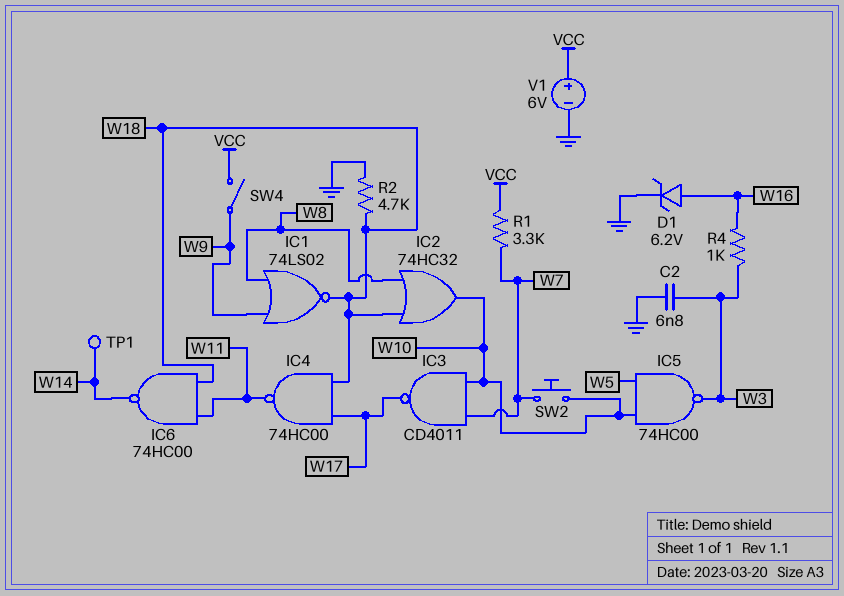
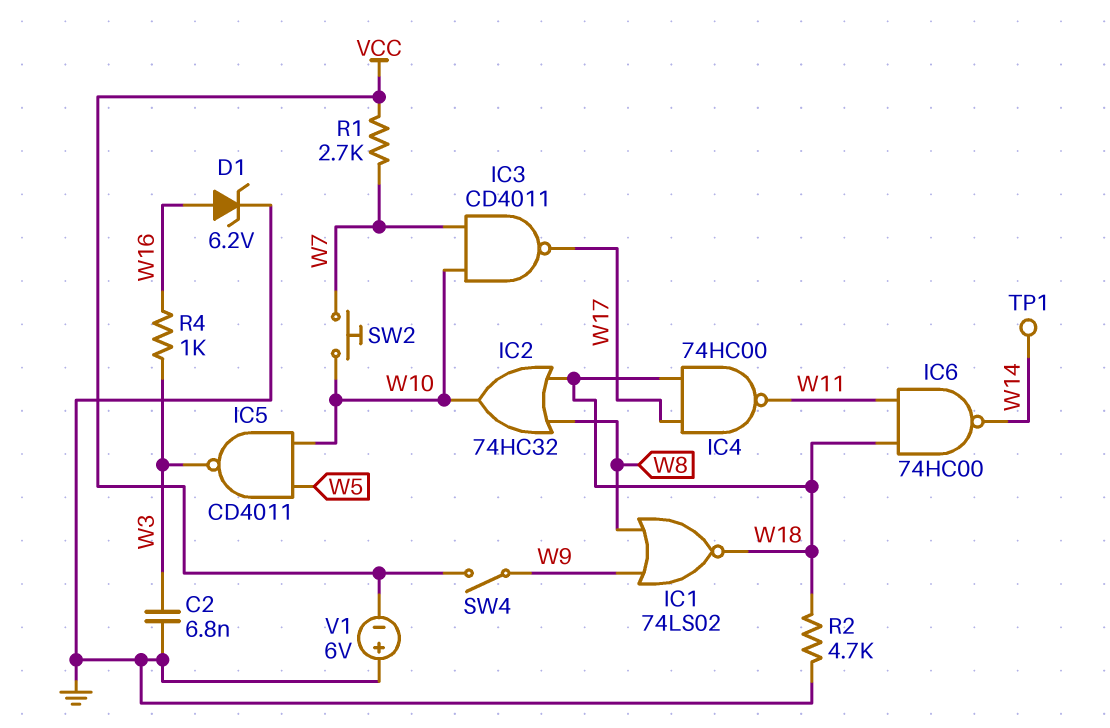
IC5: NAND 74HC00 (in W5, in W10, out W3) -> NAND CD4011 (in W5, in W10, out W3)
R1: 3.3k (VCC, W7) -> 2.7k (VCC, W7)
V1: 6V (plus VCC, minus GND) -> 6V (plus GND, minus VCC)

